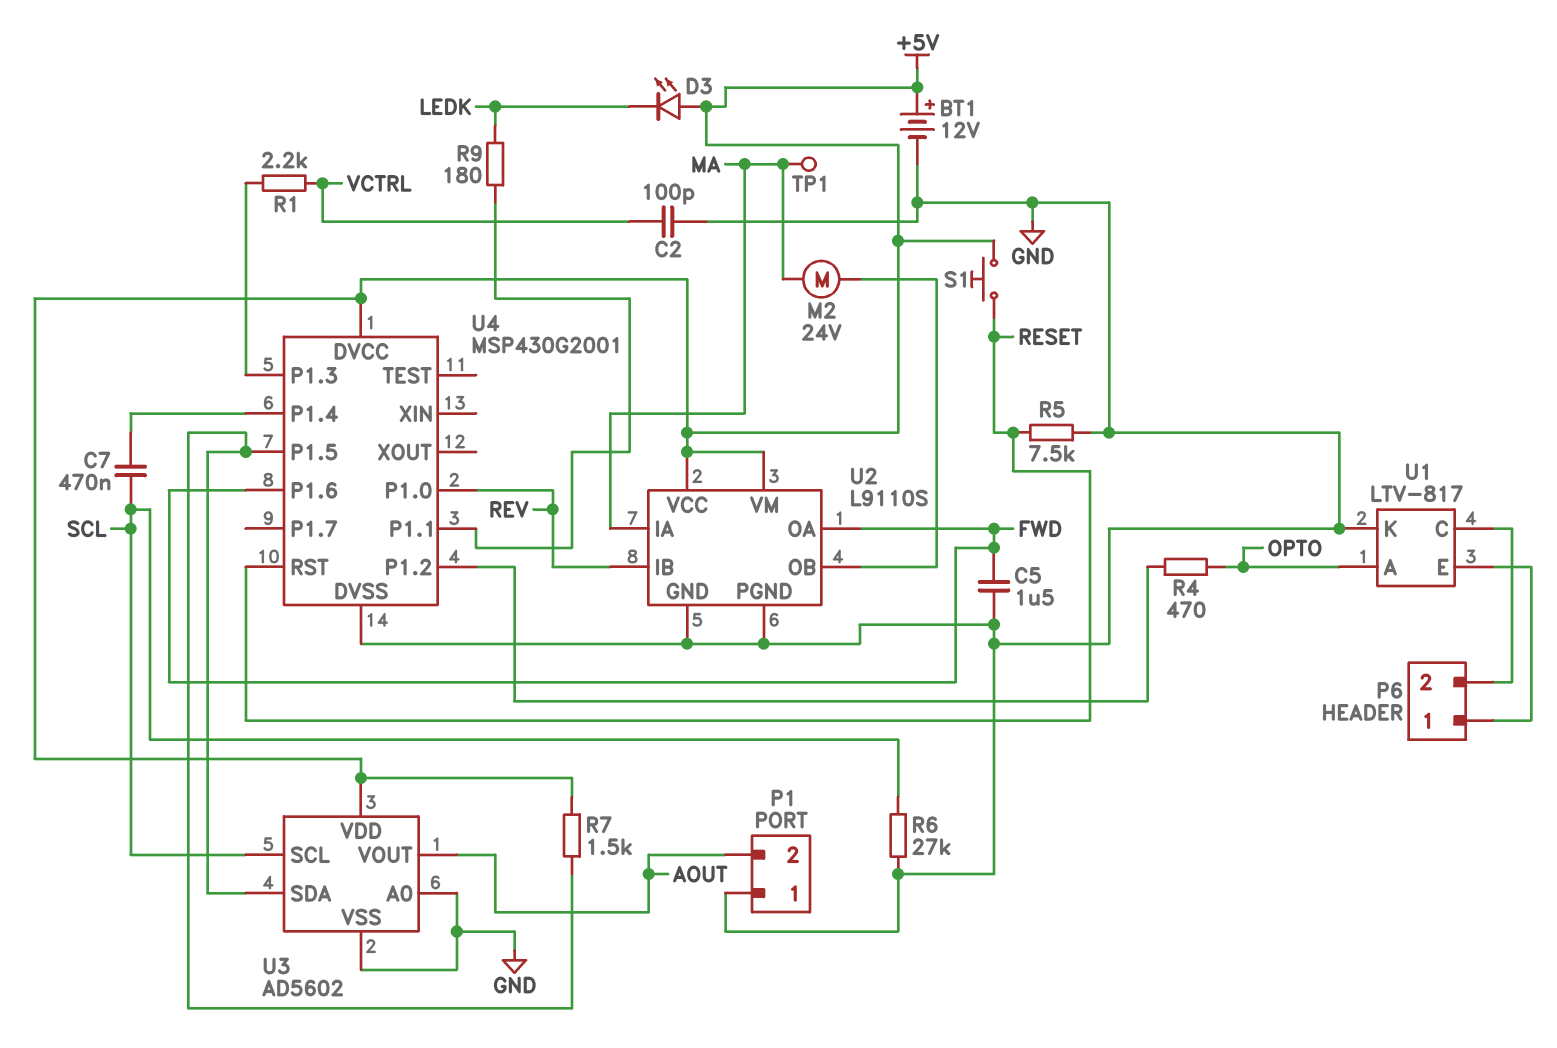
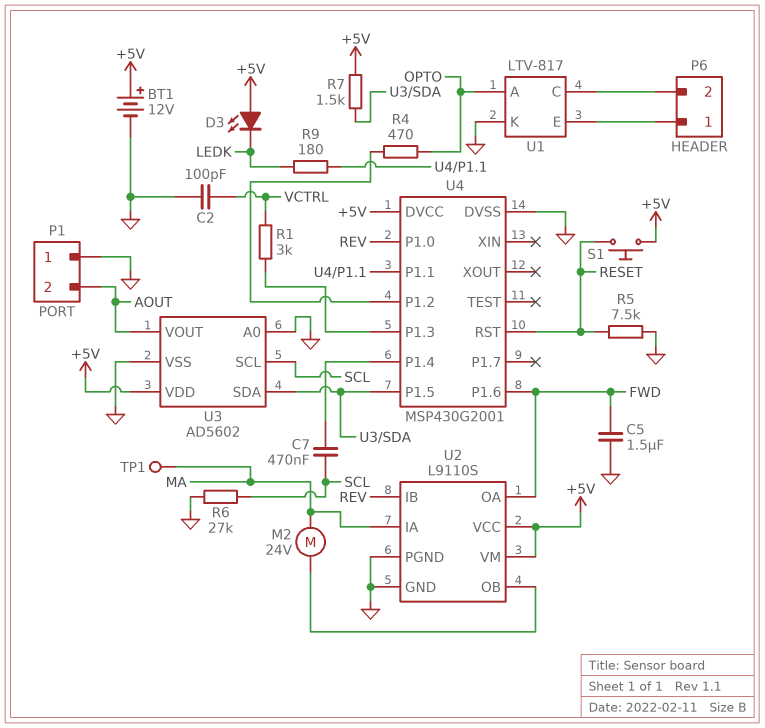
R1: 2.2k (U4/P1.3, VCTRL) -> 3k (U4/P1.3, VCTRL)

